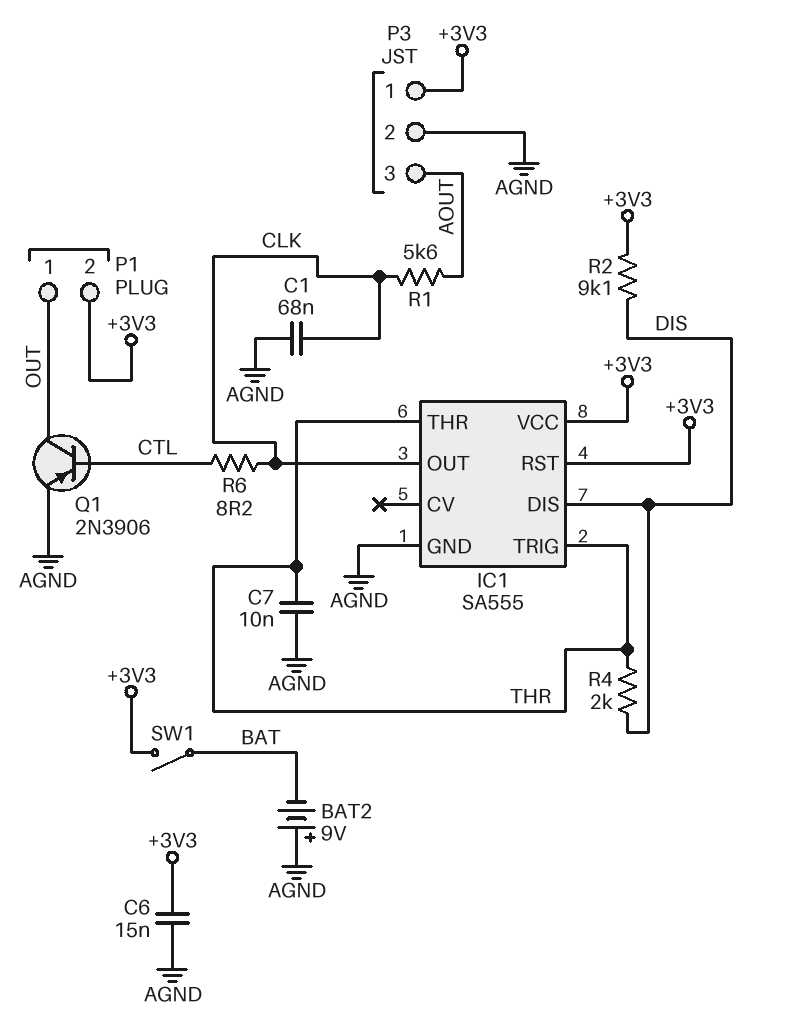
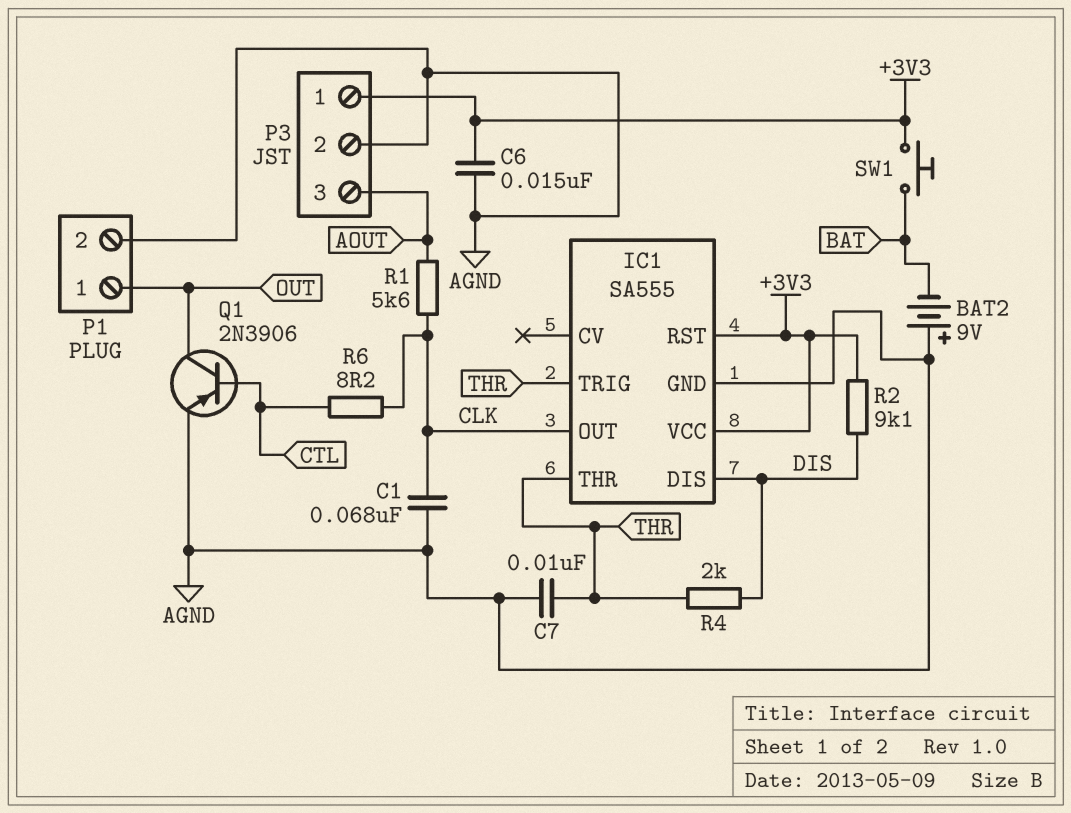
P1 pin 2: +3V3 -> AGND
SW1: switch (+3V3, BAT) -> button (+3V3, BAT)

